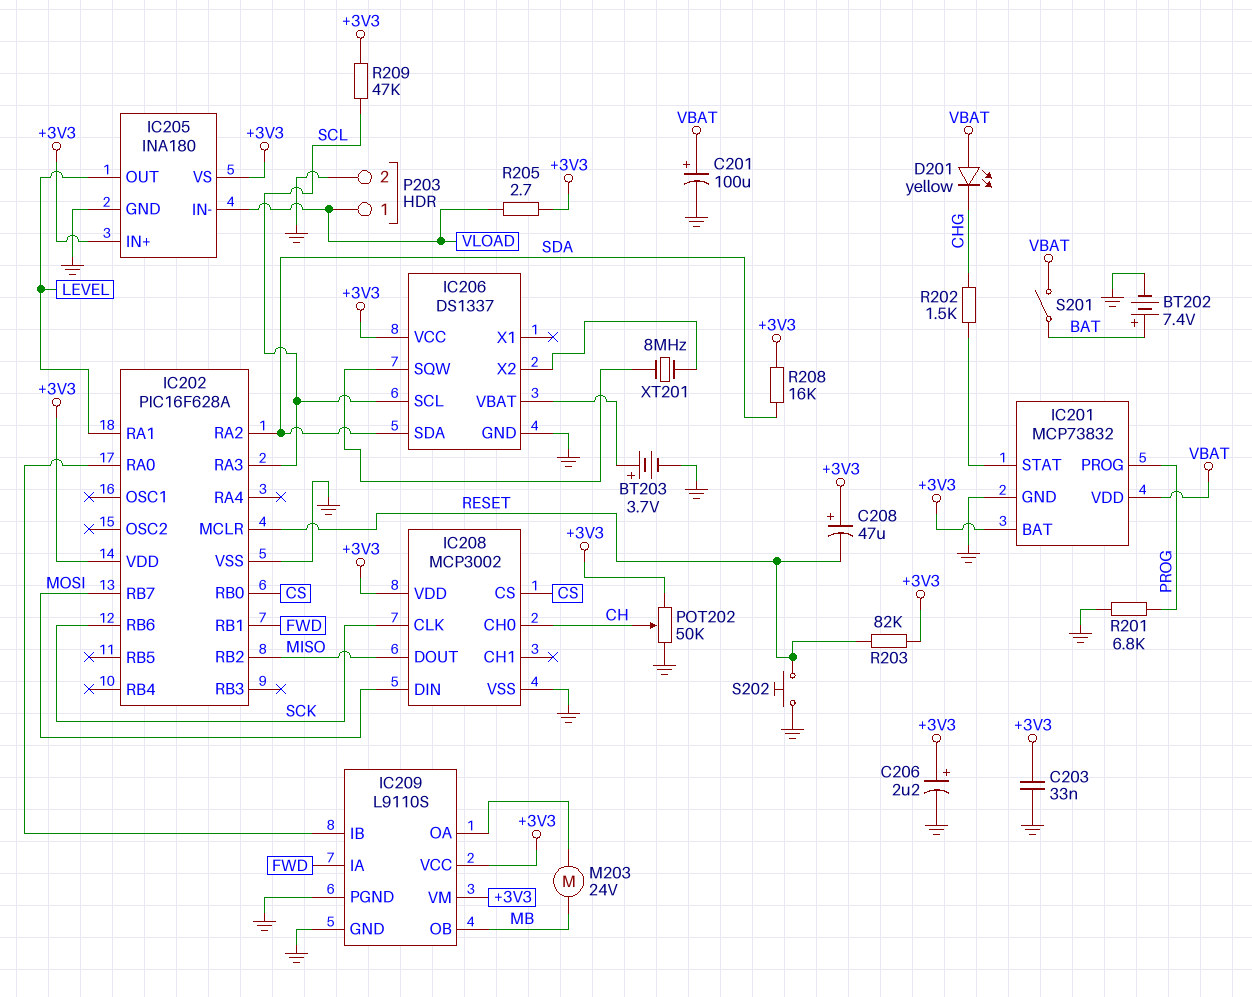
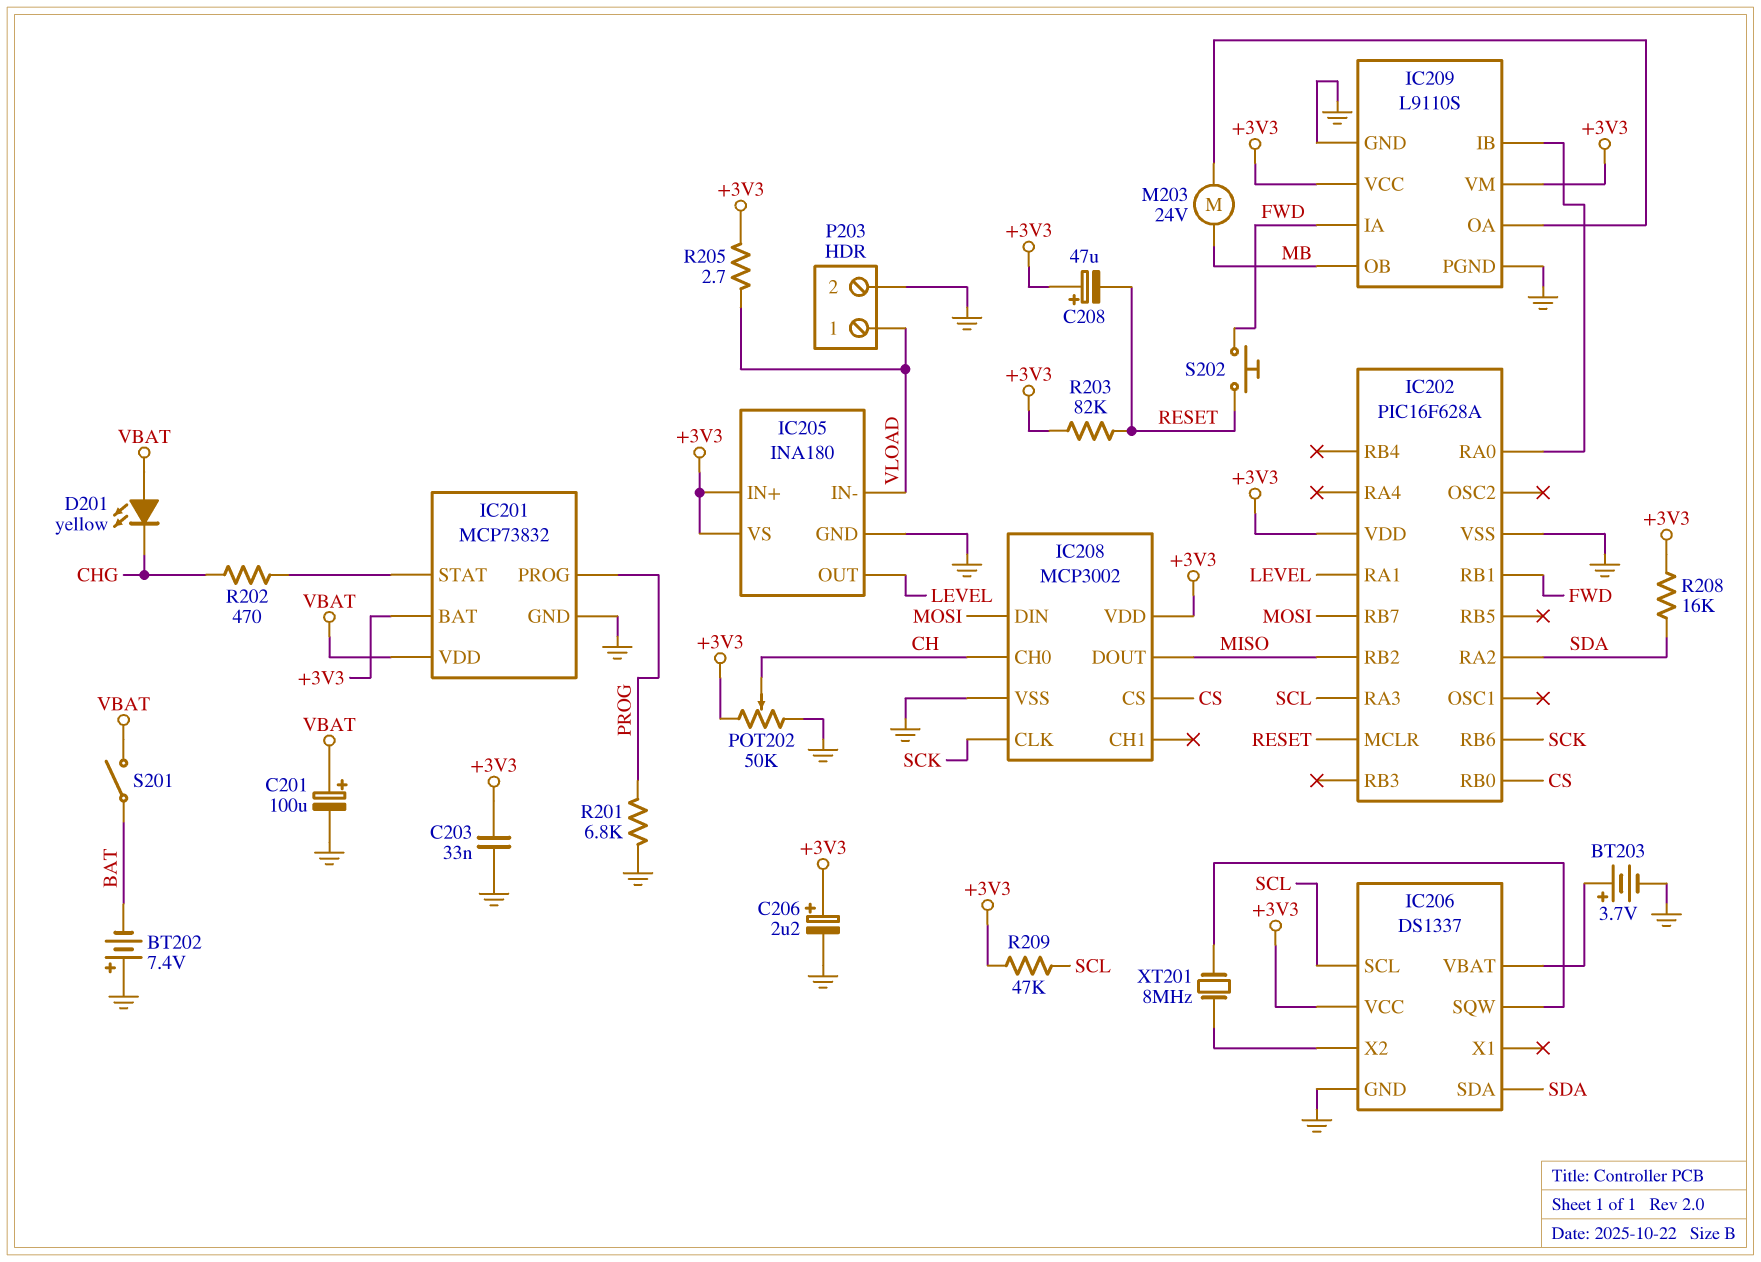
BT202: 7.4V (plus BAT, minus GND) -> 7.4V (plus GND, minus BAT)
R202: 1.5k (CHG, IC201/STAT) -> 470 (CHG, IC201/STAT)
S202: button (GND, RESET) -> button (FWD, RESET)

